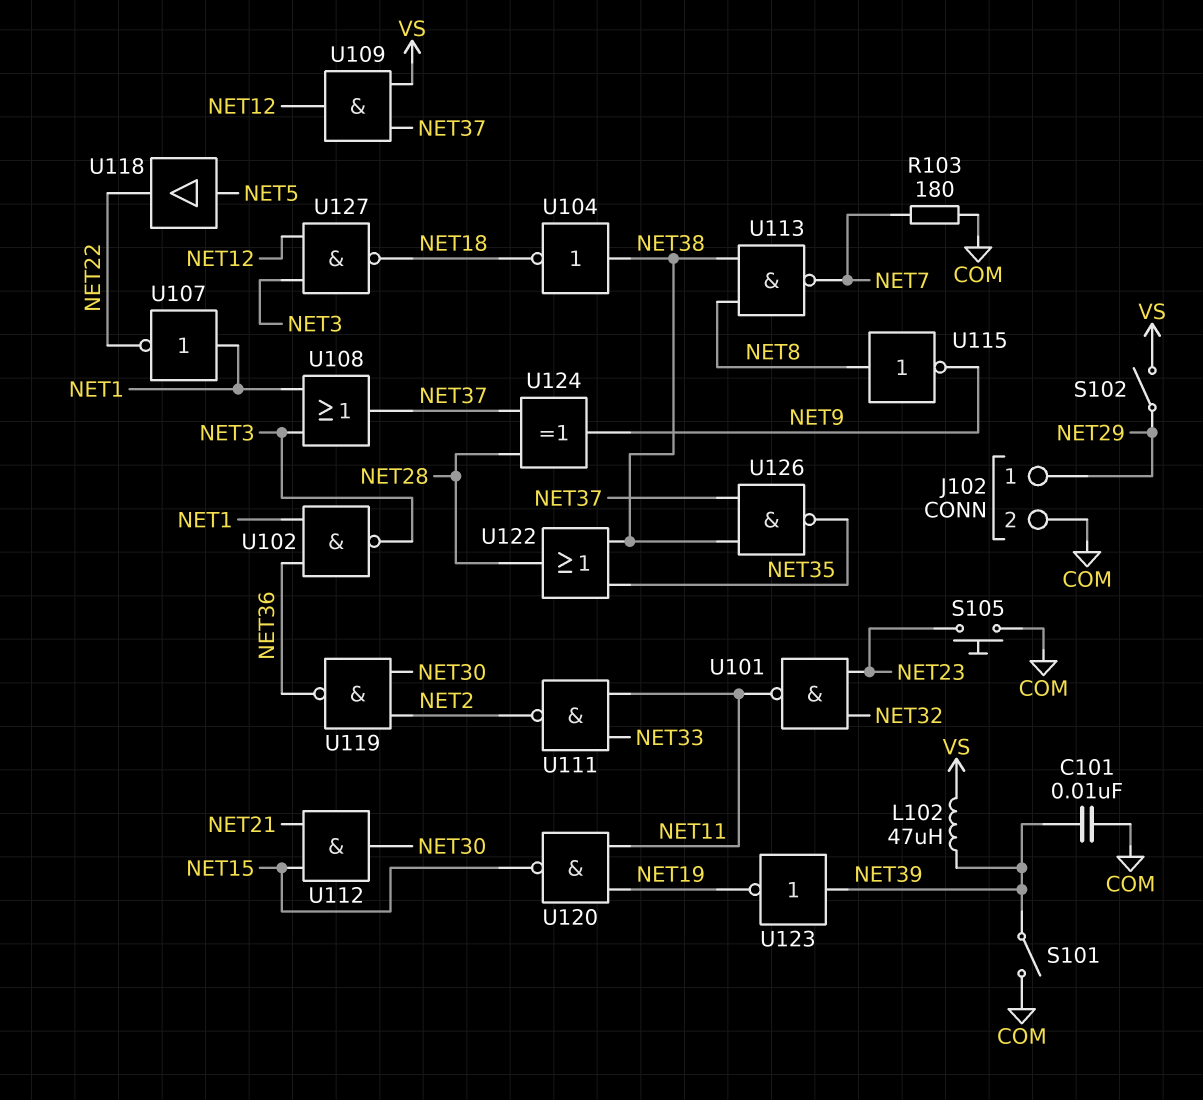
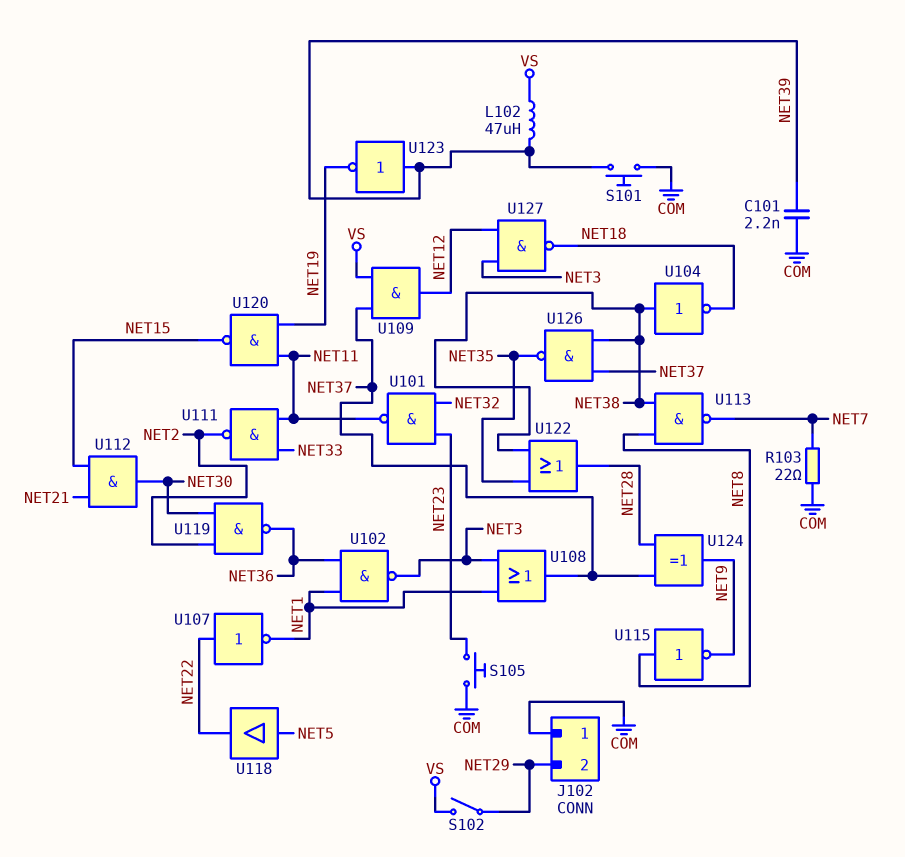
C101: 10nF (COM, NET39) -> 2.2nF (COM, NET39)
J102 pin 1: NET29 -> COM
J102 pin 2: COM -> NET29
R103: 180 (COM, NET7) -> 22 (COM, NET7)
S101: switch (COM, NET39) -> button (COM, NET39)
U107: NOT (in NET1, out NET22) -> NOT (in NET22, out NET1)

